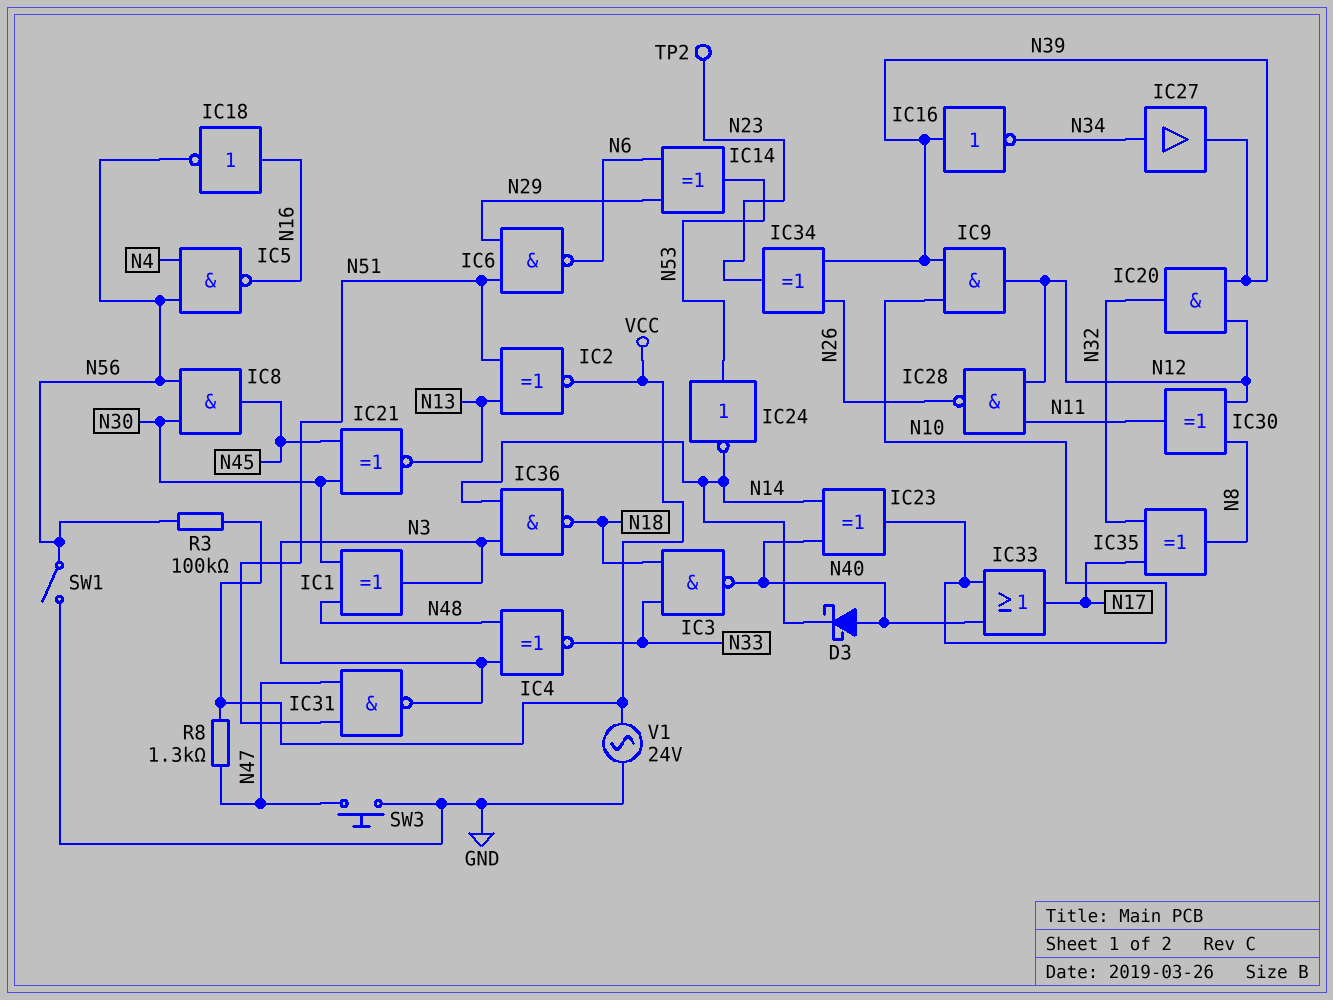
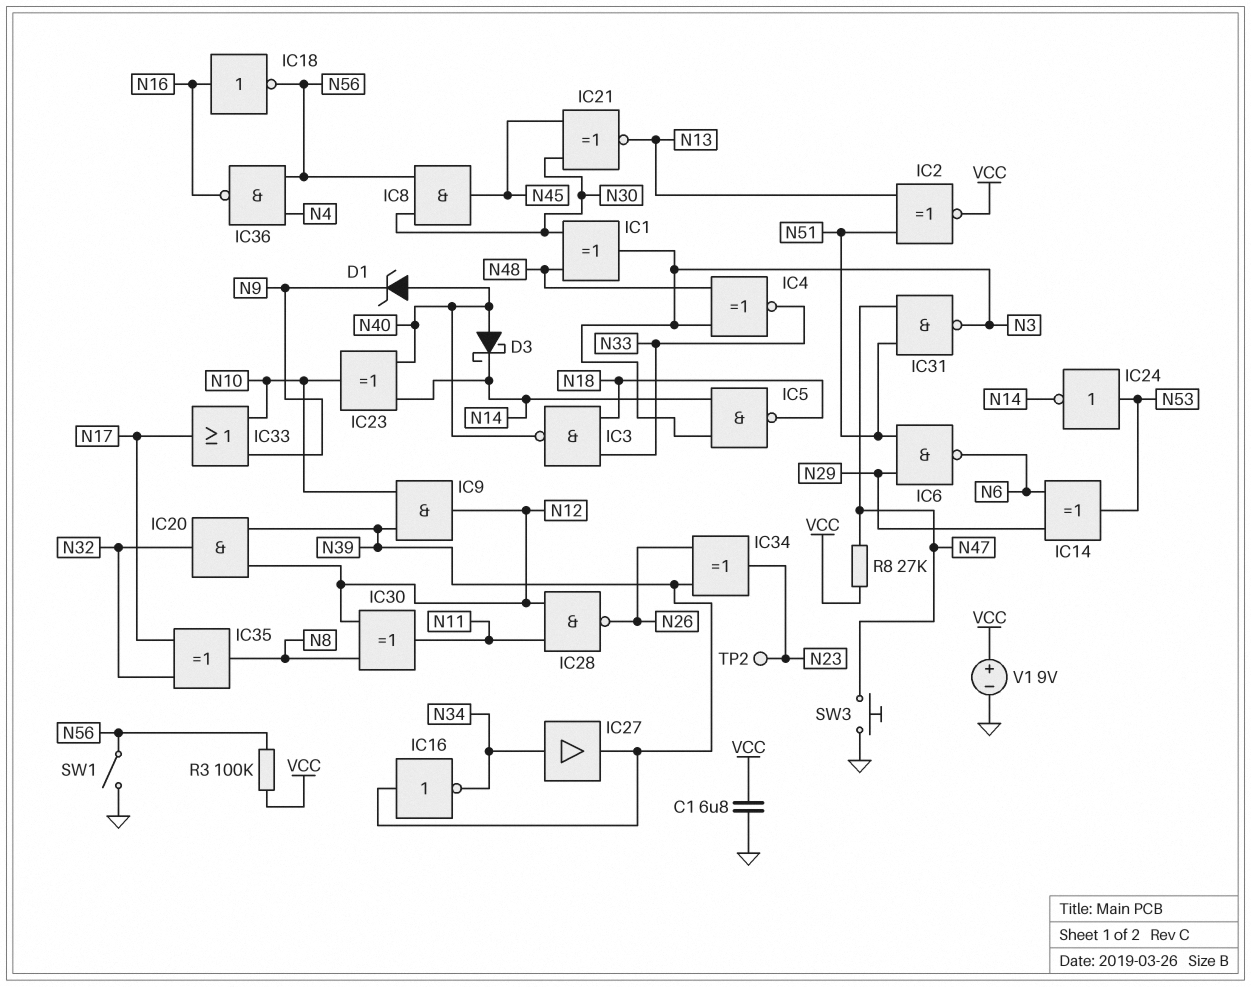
C1: none -> 6.8uF (GND, VCC)
D1: none -> zener (A N40, K N9)
IC5: NAND (in N4, in N56, out N16) -> NAND (in N3, in N14, out N18)
IC33: OR (in N10, in N40, out N17) -> OR (in N9, in N10, out N17)
IC36: NAND (in N3, in N14, out N18) -> NAND (in N4, in N56, out N16)
R8: 1.3k (N47, VCC) -> 27k (N47, VCC)
V1: AC 24V (GND, VCC) -> 9V (plus VCC, minus GND)

